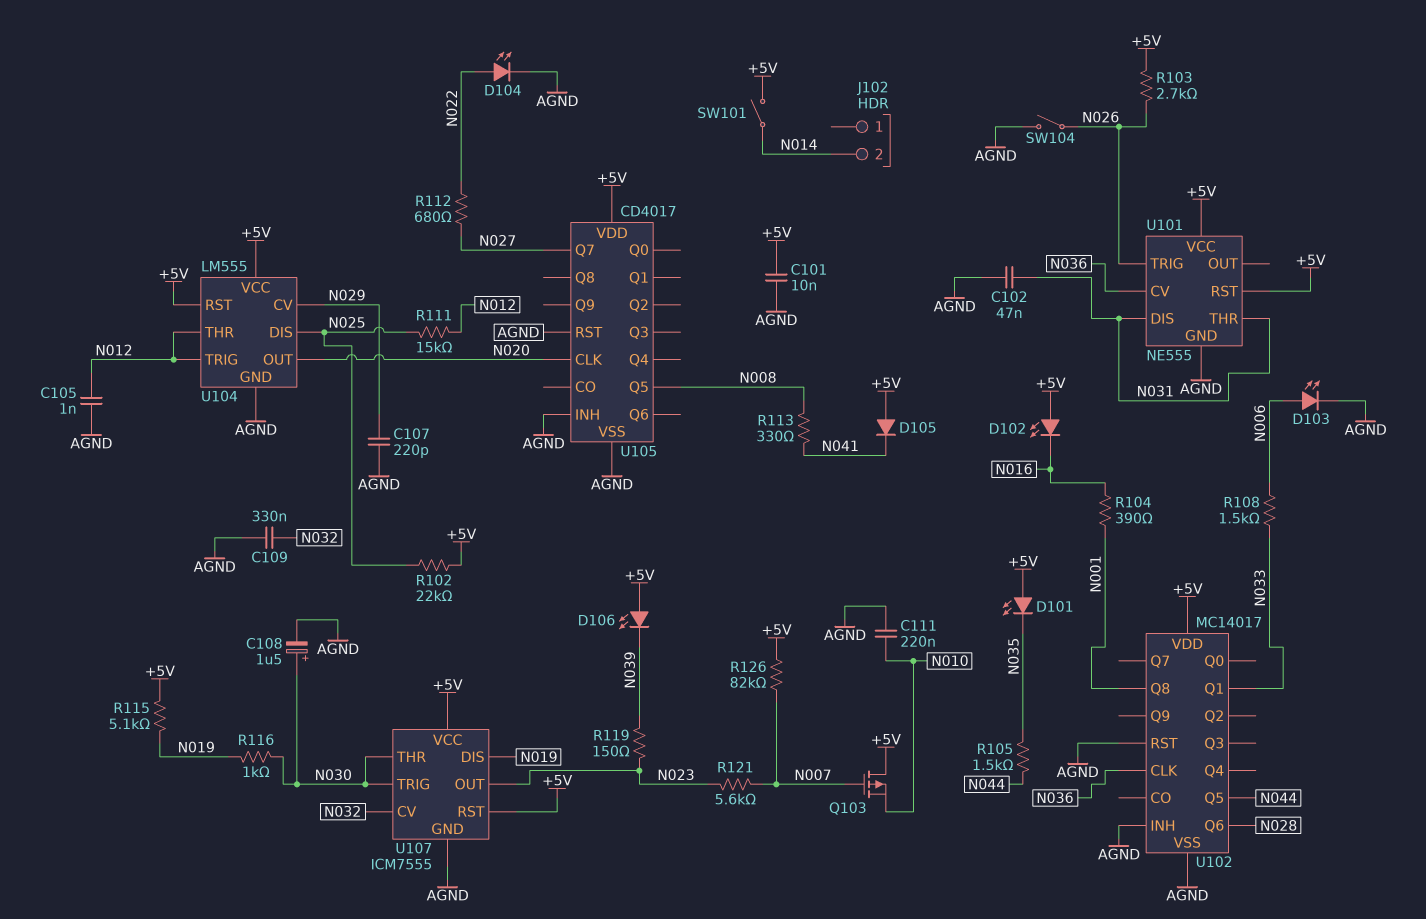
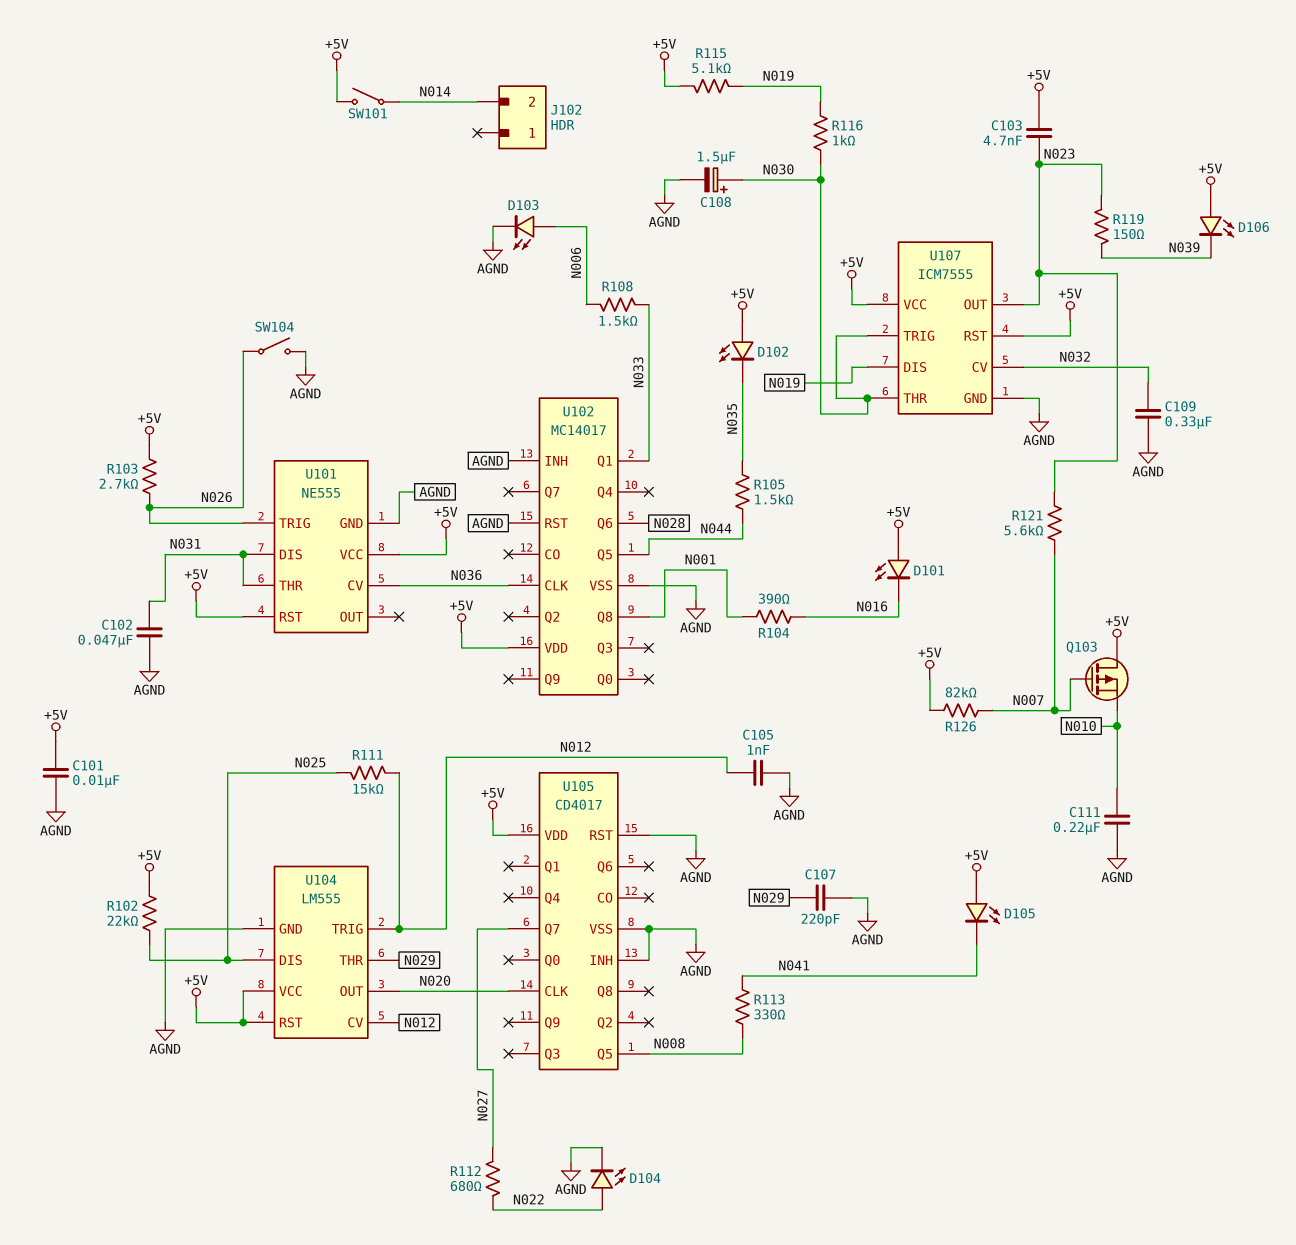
C103: none -> 4.7nF (+5V, N023)
D101: LED (A +5V, K N035) -> LED (A +5V, K N016)
D102: LED (A +5V, K N016) -> LED (A +5V, K N035)
D105: diode (A +5V, K N041) -> LED (A +5V, K N041)
U104 pin CV: N029 -> N012
U104 pin THR: N012 -> N029

